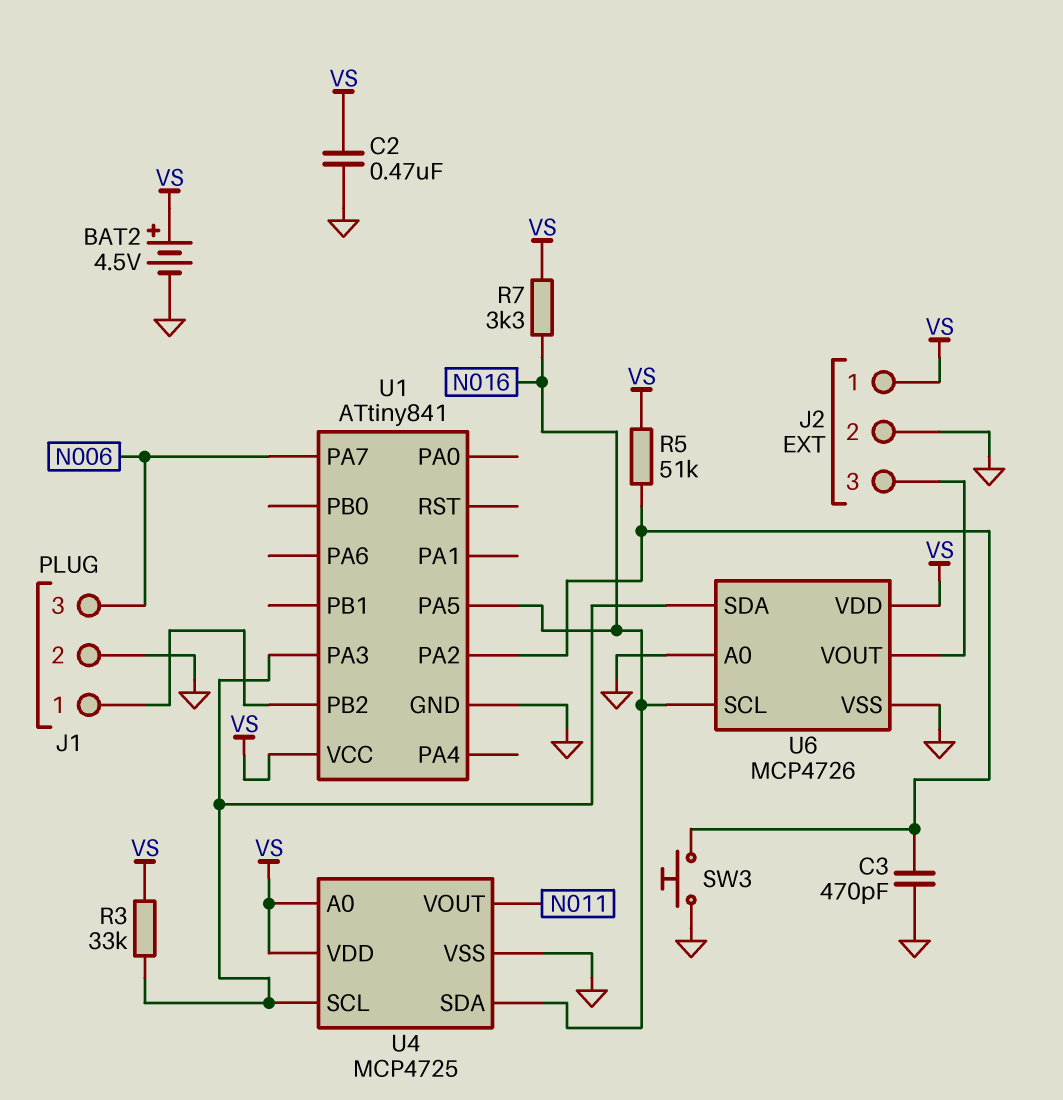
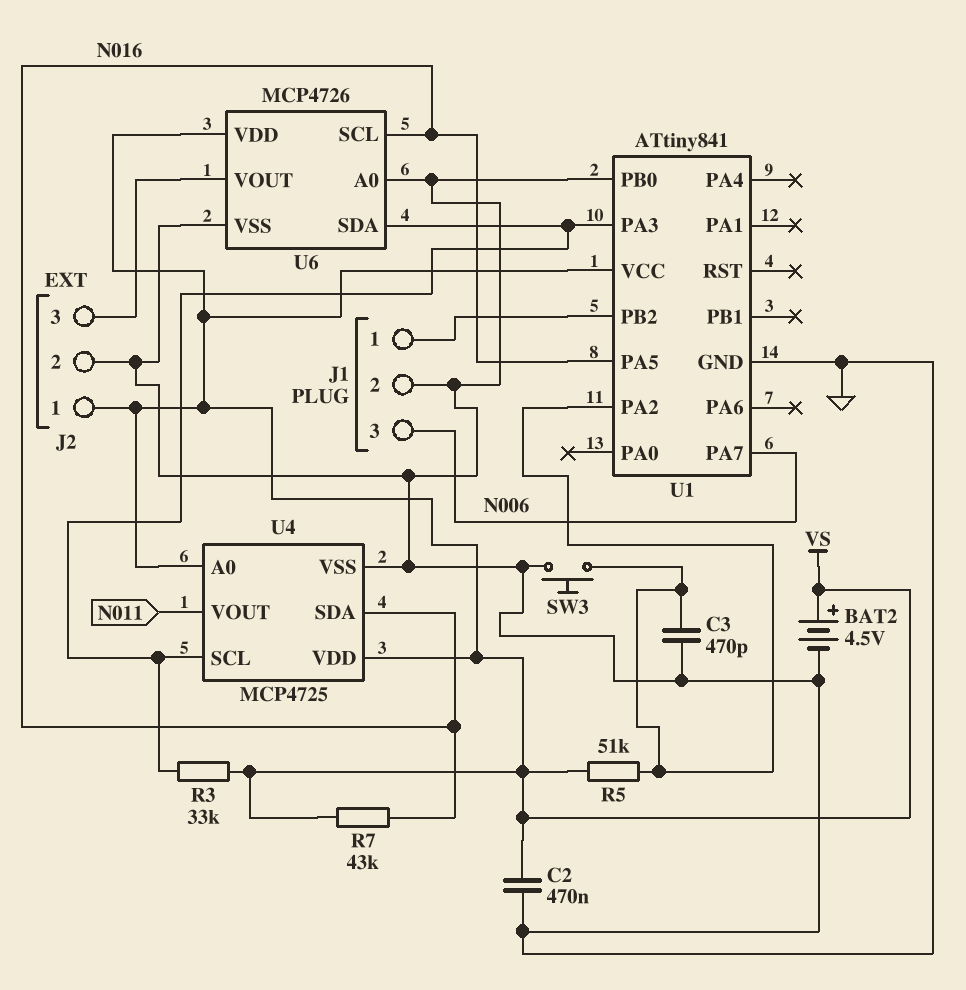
R7: 3.3k (N016, VS) -> 43k (N016, VS)
U1 pin PB0: none -> GND

